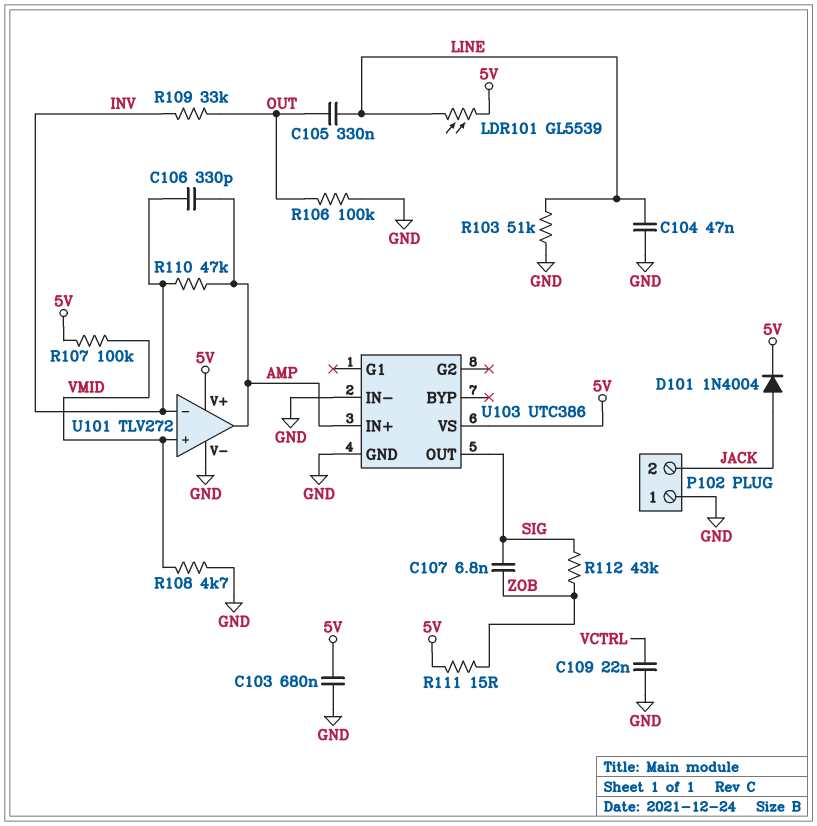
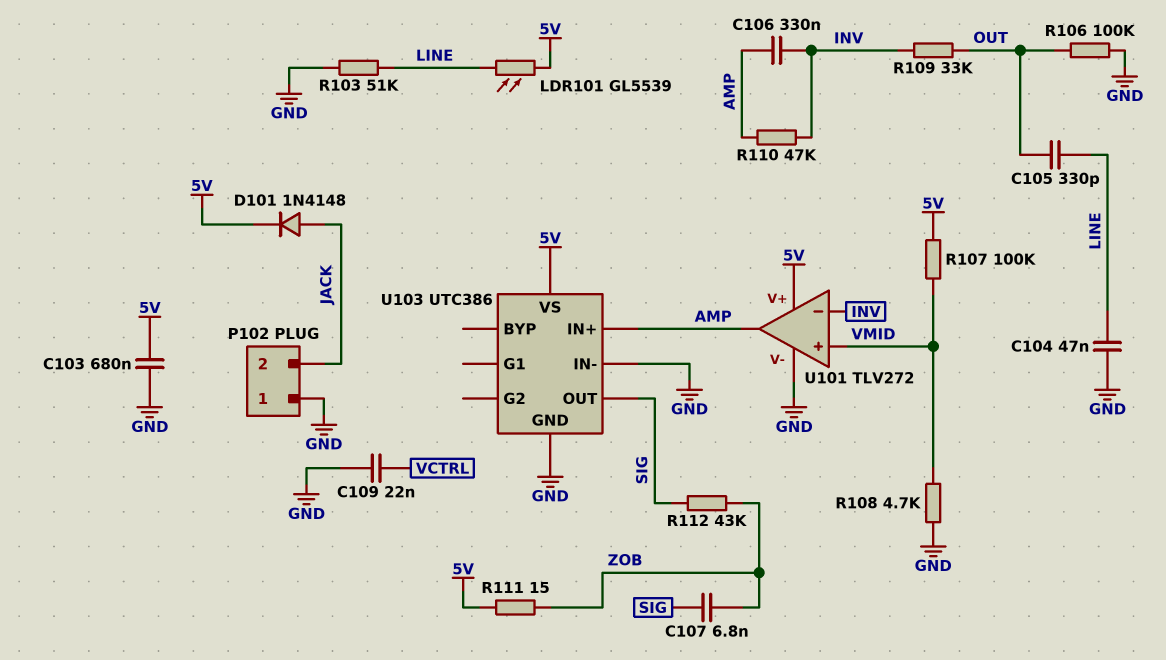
C105: 330nF (LINE, OUT) -> 330pF (LINE, OUT)
C106: 330pF (AMP, INV) -> 330nF (AMP, INV)
D101: diode 1N4004 (A JACK, K 5V) -> diode 1N4148 (A JACK, K 5V)

